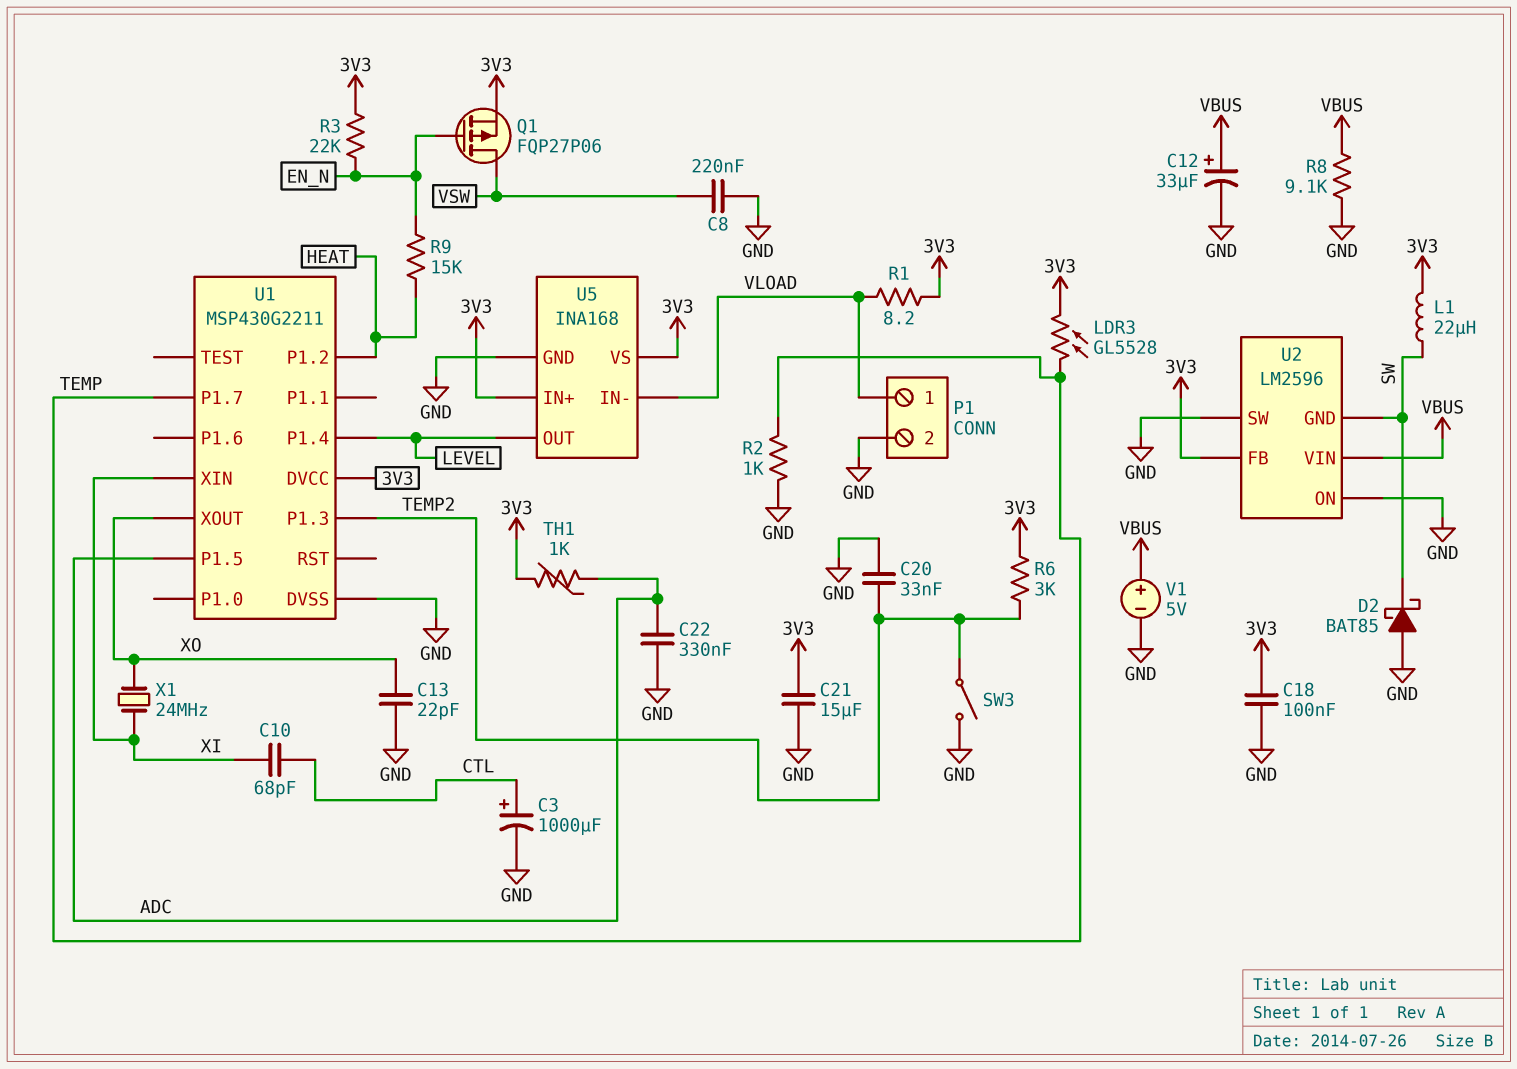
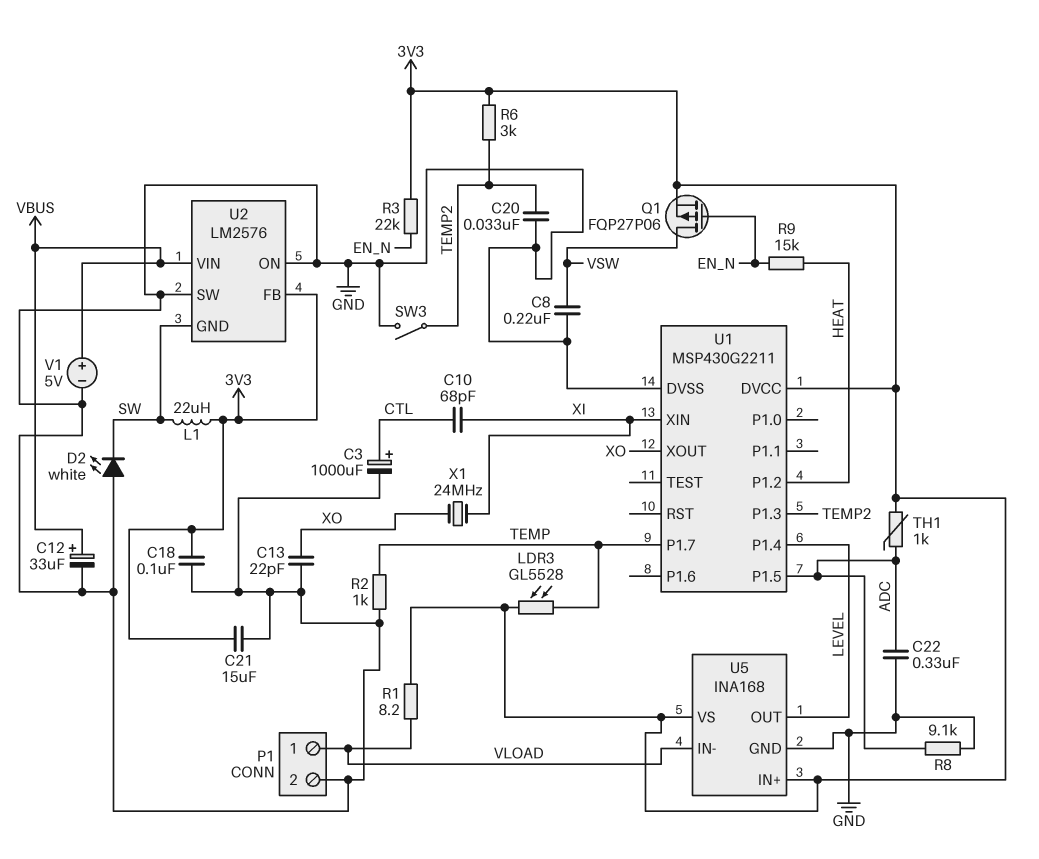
D2: schottky BAT85 (A GND, K SW) -> LED white (A GND, K SW)
R8: 9.1k (GND, VBUS) -> 9.1k (ADC, GND)
U2: LM2596 -> LM2576

